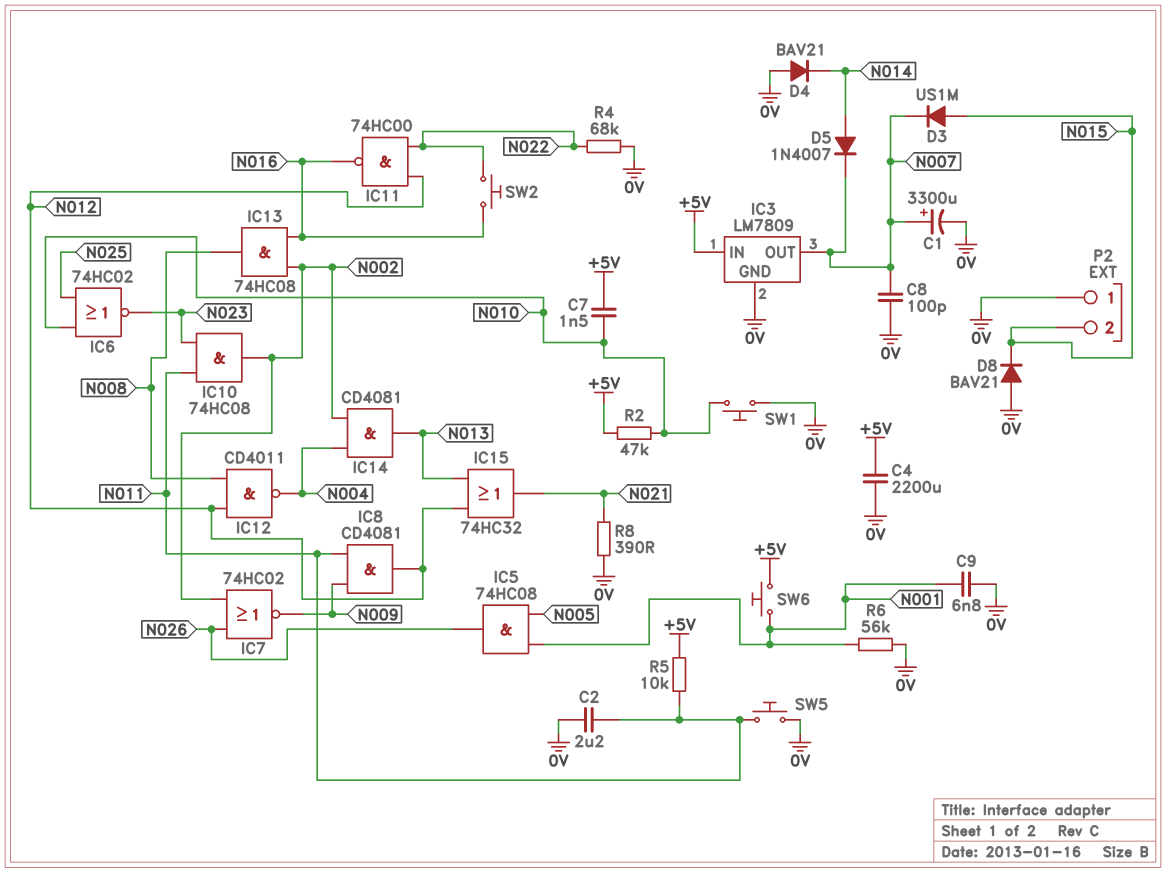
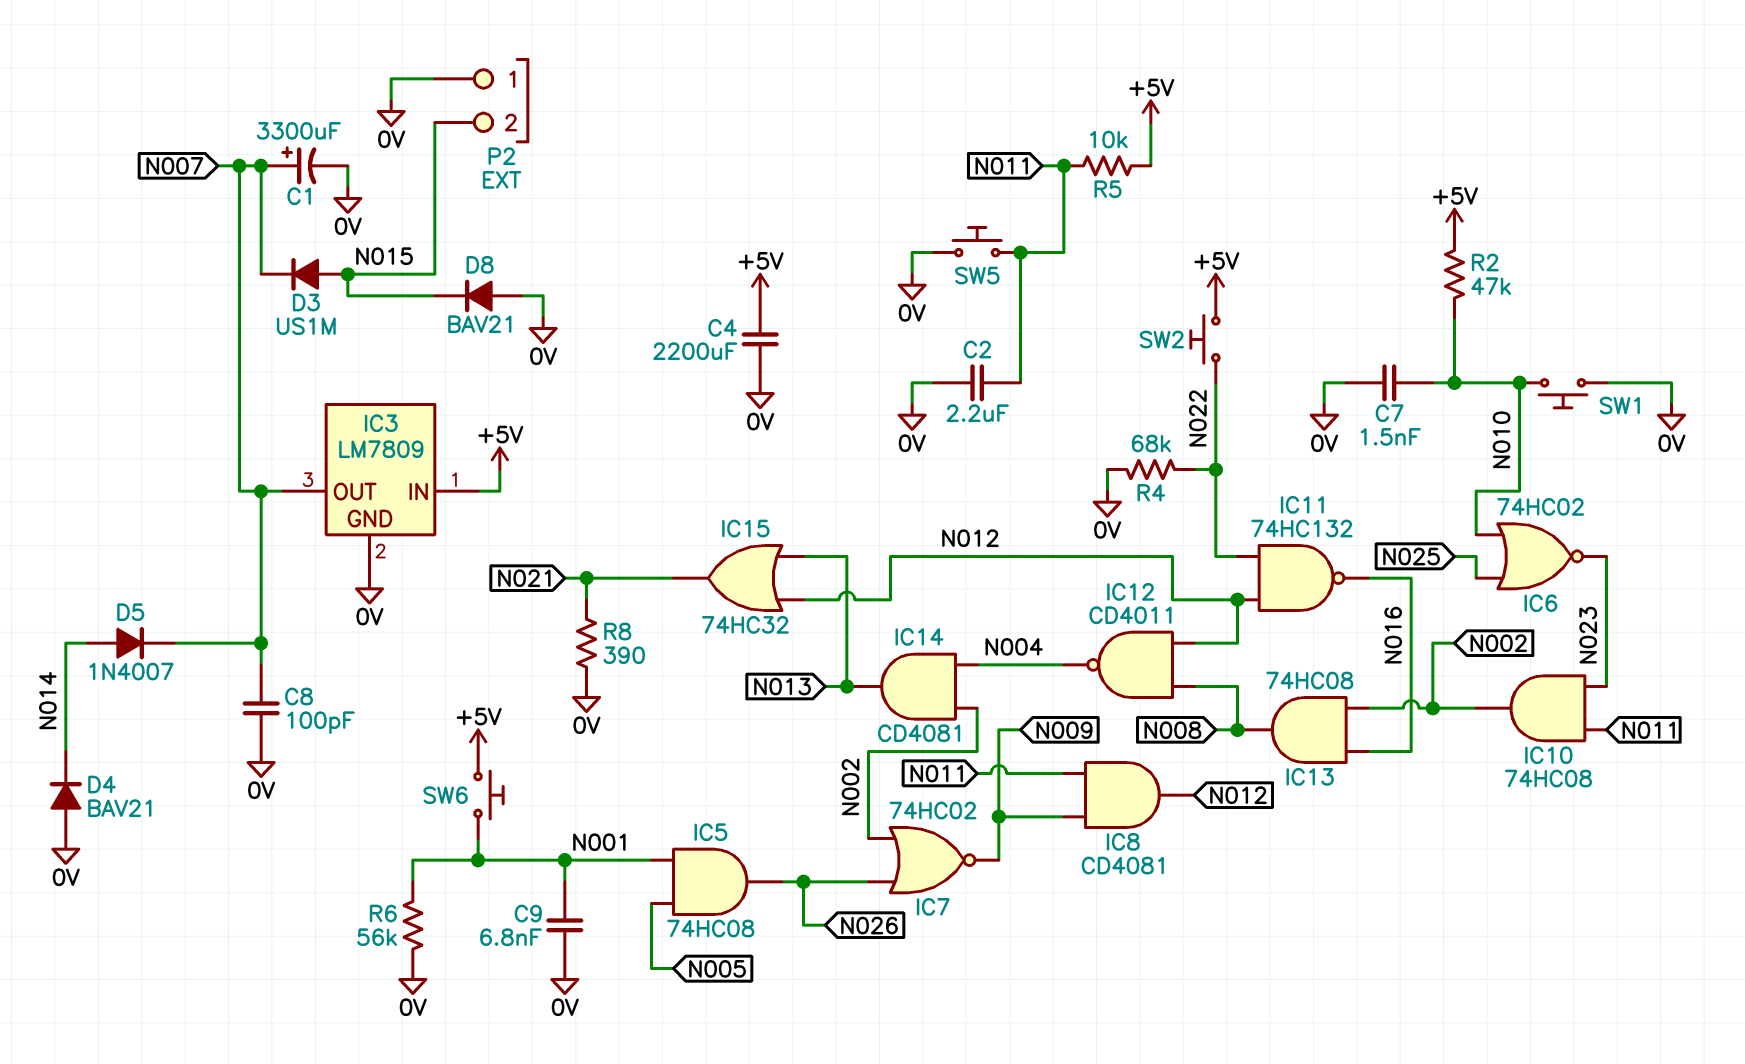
C7: 1.5nF (+5V, N010) -> 1.5nF (0V, N010)
IC11: NAND 74HC00 (in N012, in N022, out N016) -> NAND 74HC132 (in N012, in N022, out N016)
SW2: button (N016, N022) -> button (+5V, N022)

